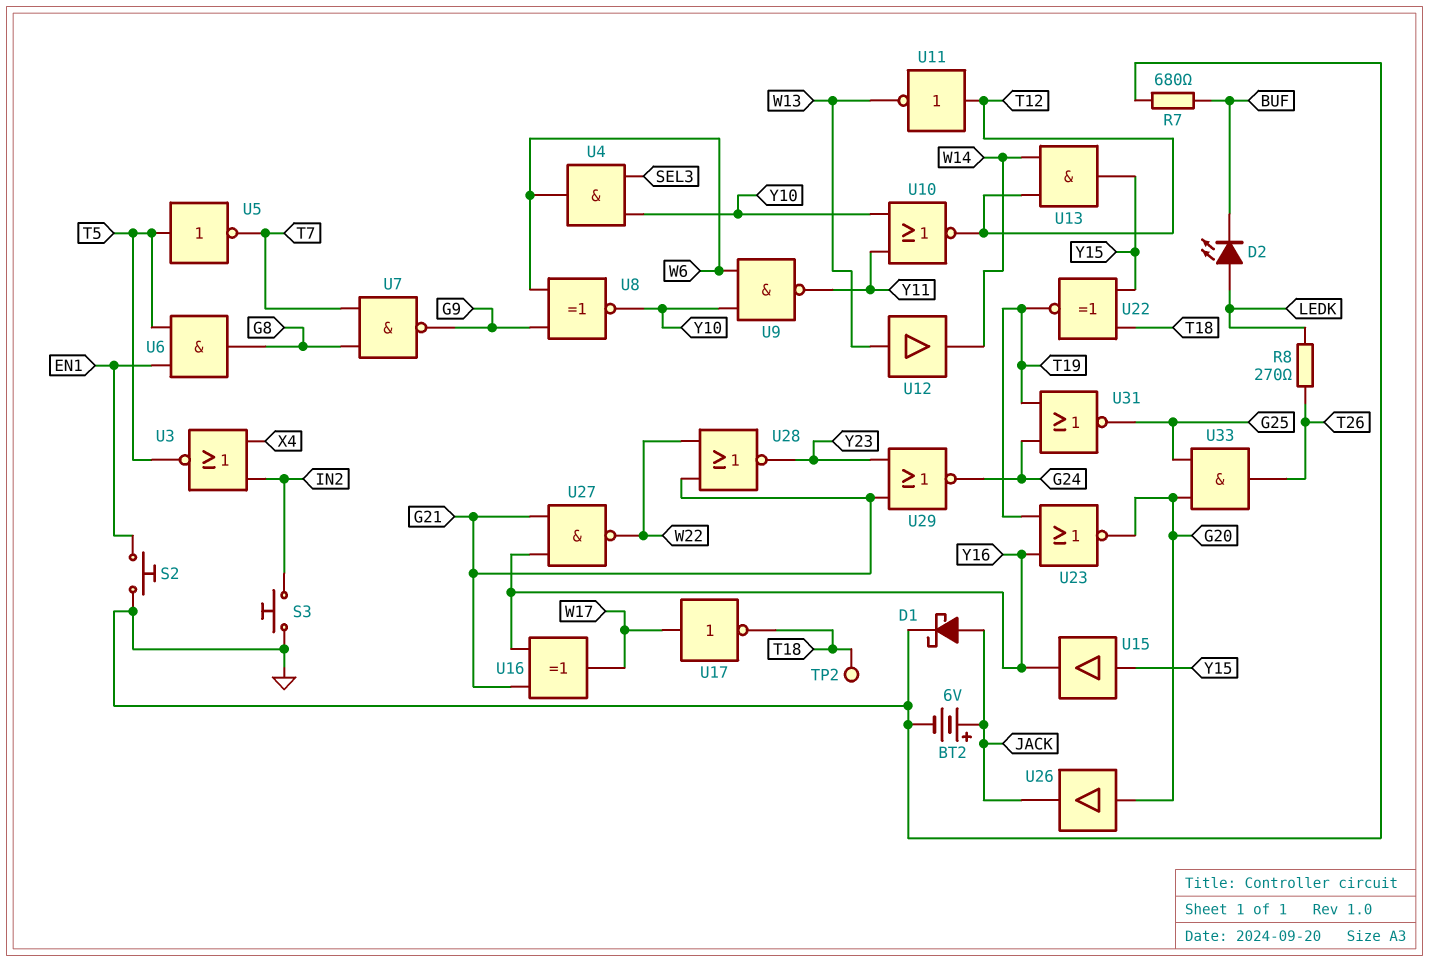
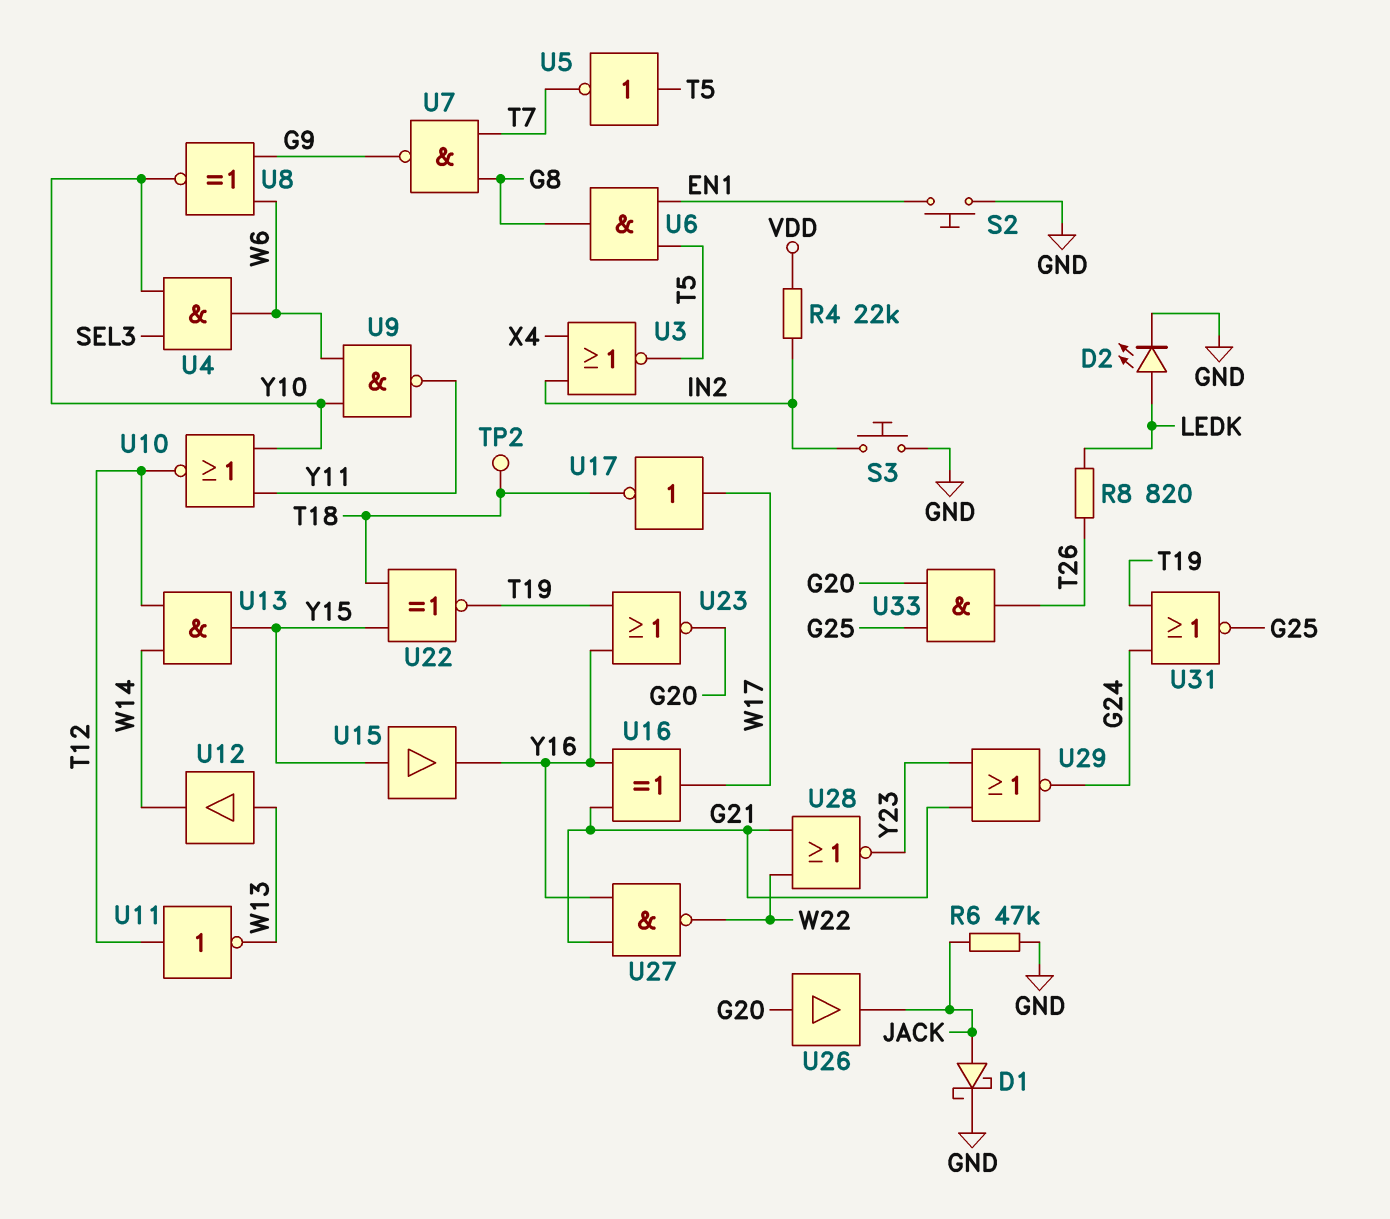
BT2: 6V (plus JACK, minus GND) -> none
D2: LED (A LEDK, K BUF) -> LED (A LEDK, K GND)
R4: none -> 22k (IN2, VDD)
R6: none -> 47k (GND, JACK)
R7: 680 (BUF, GND) -> none
R8: 270 (LEDK, T26) -> 820 (LEDK, T26)

